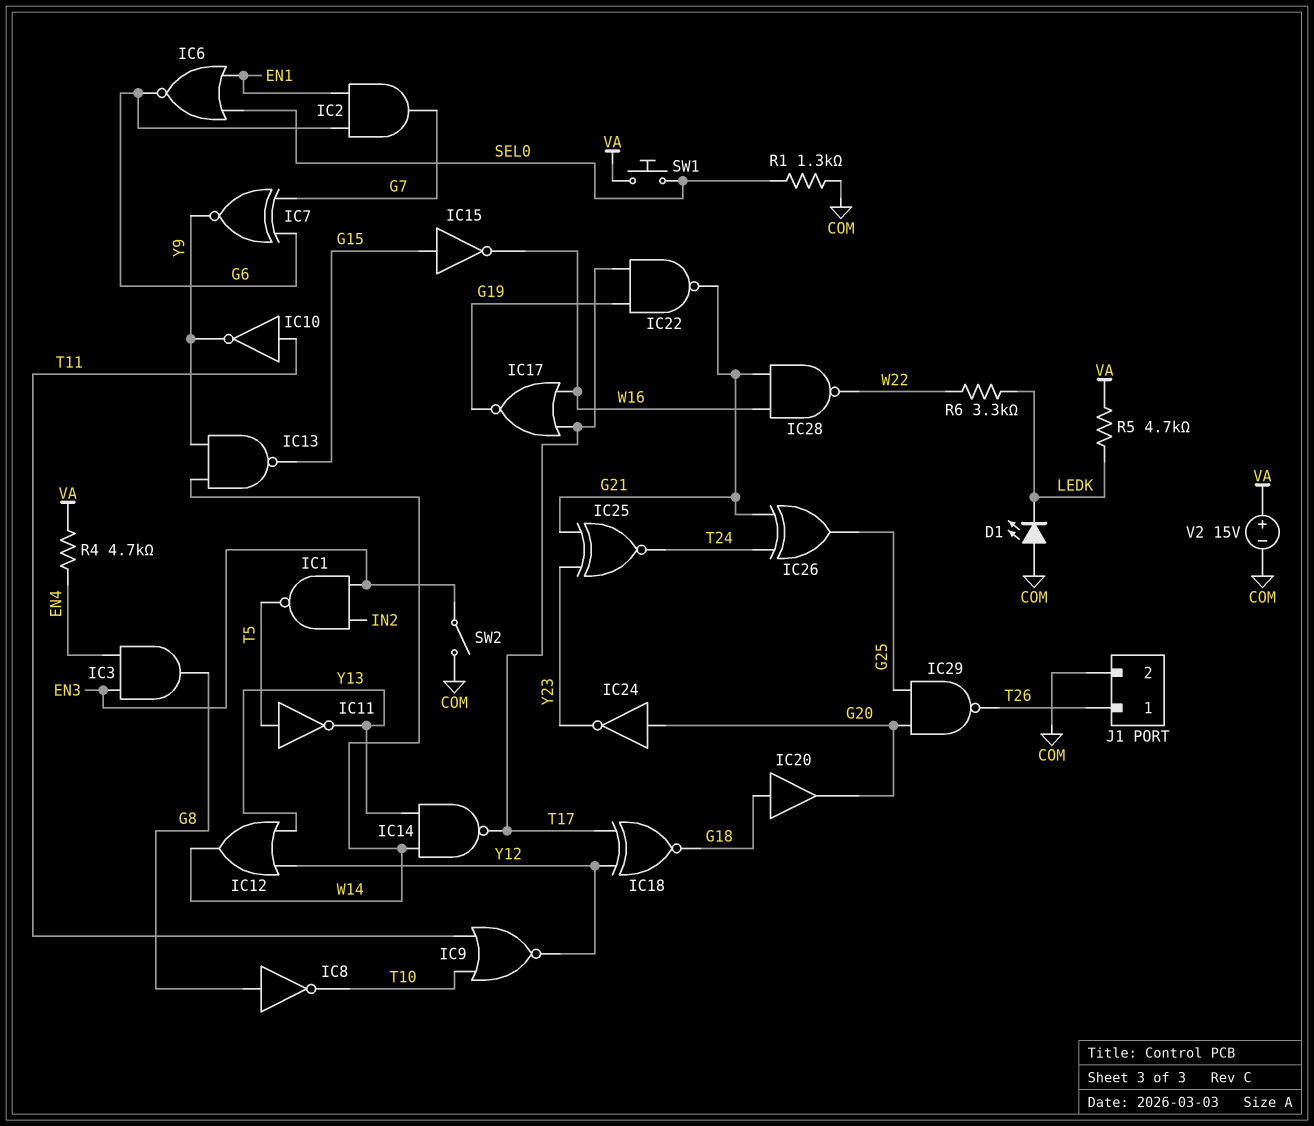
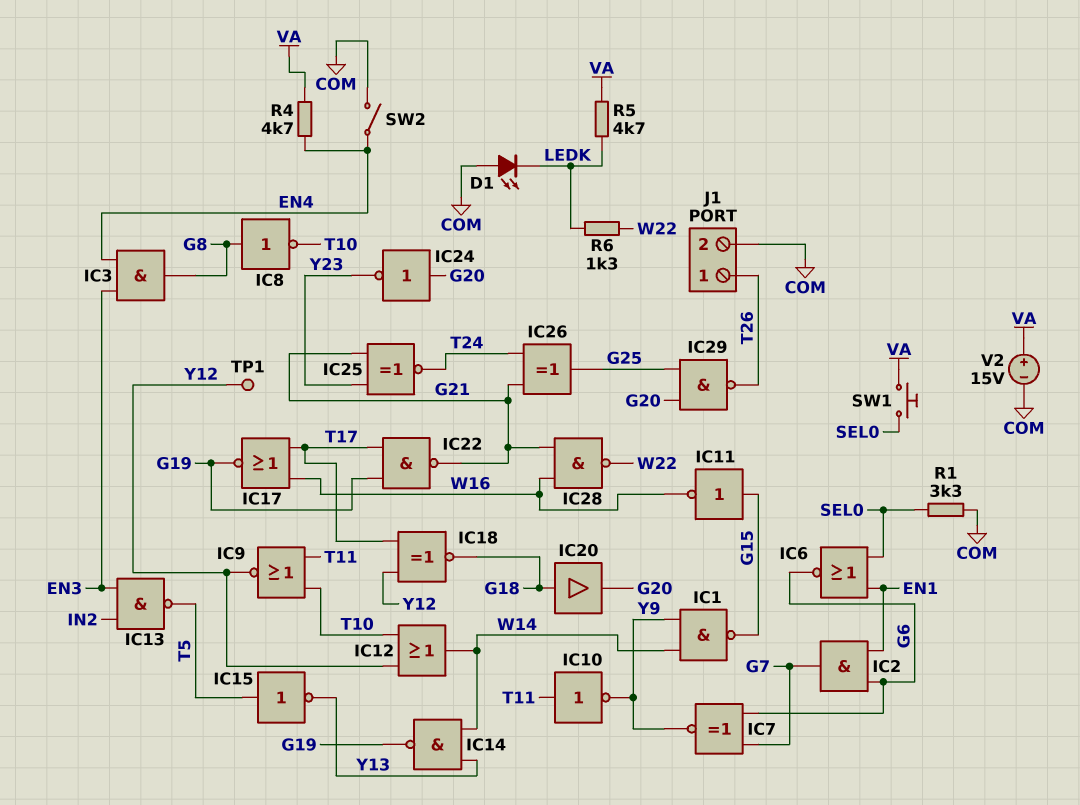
IC1: NAND (in EN3, in IN2, out T5) -> NAND (in W14, in Y9, out G15)
IC11: NOT (in T5, out Y13) -> NOT (in G15, out W16)
IC12: OR (in Y12, in Y13, out W14) -> OR (in T10, in Y12, out W14)
IC13: NAND (in W14, in Y9, out G15) -> NAND (in EN3, in IN2, out T5)
IC14: NAND (in W14, in Y13, out T17) -> NAND (in W14, in Y13, out G19)
IC15: NOT (in G15, out W16) -> NOT (in T5, out Y13)
R1: 1.3k (COM, SEL0) -> 3.3k (COM, SEL0)
R6: 3.3k (LEDK, W22) -> 1.3k (LEDK, W22)
SW2: switch (COM, EN3) -> switch (COM, EN4)
TP1: none -> test point (Y12)

